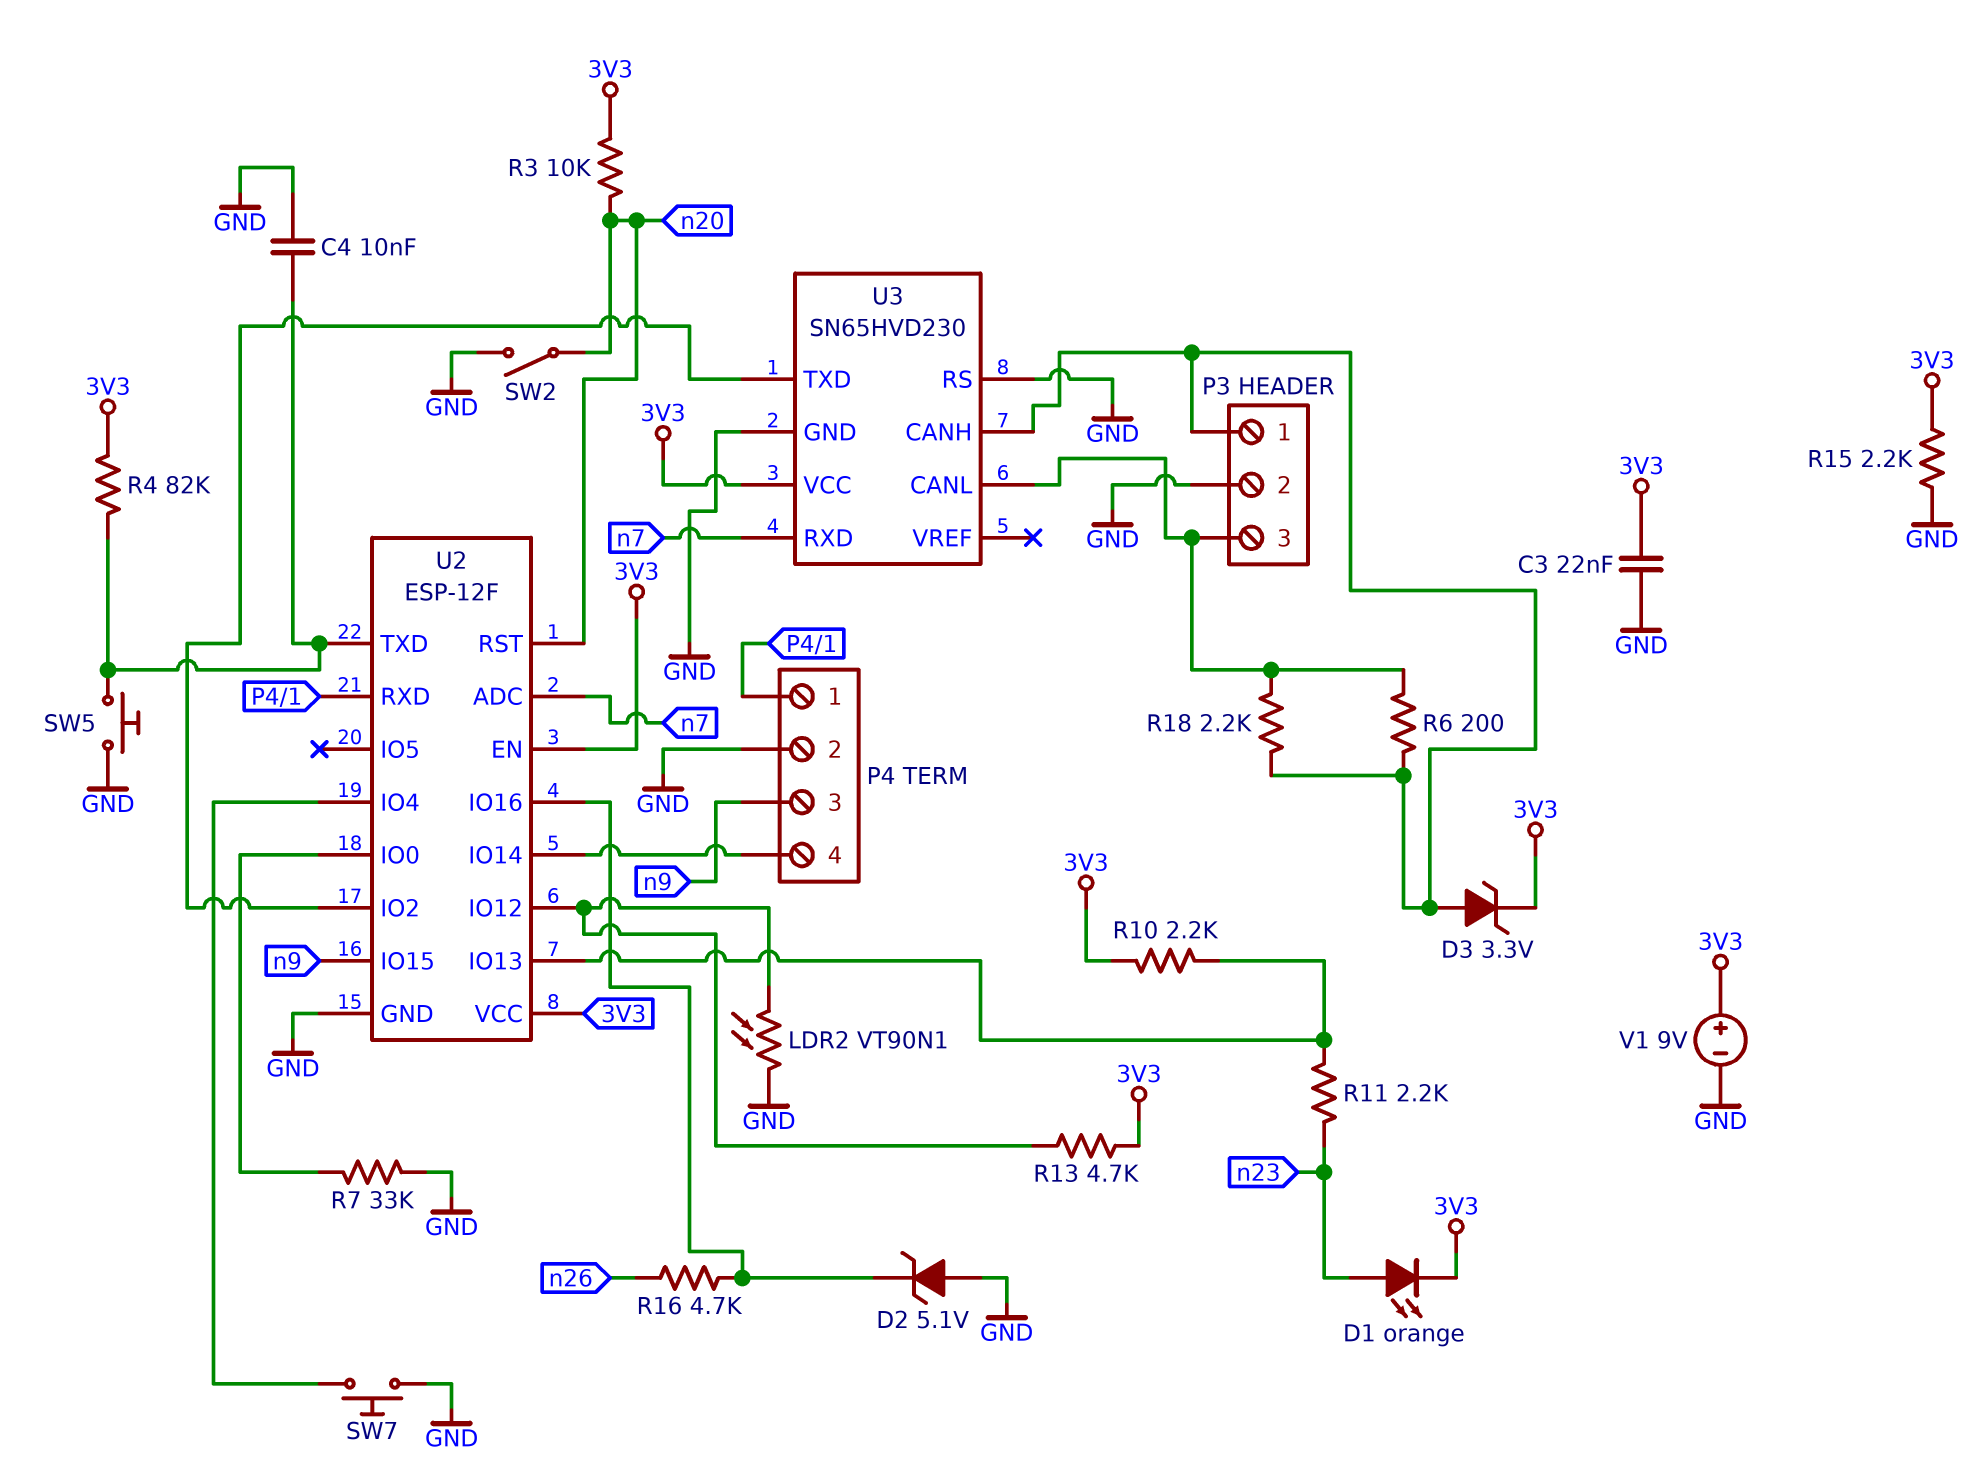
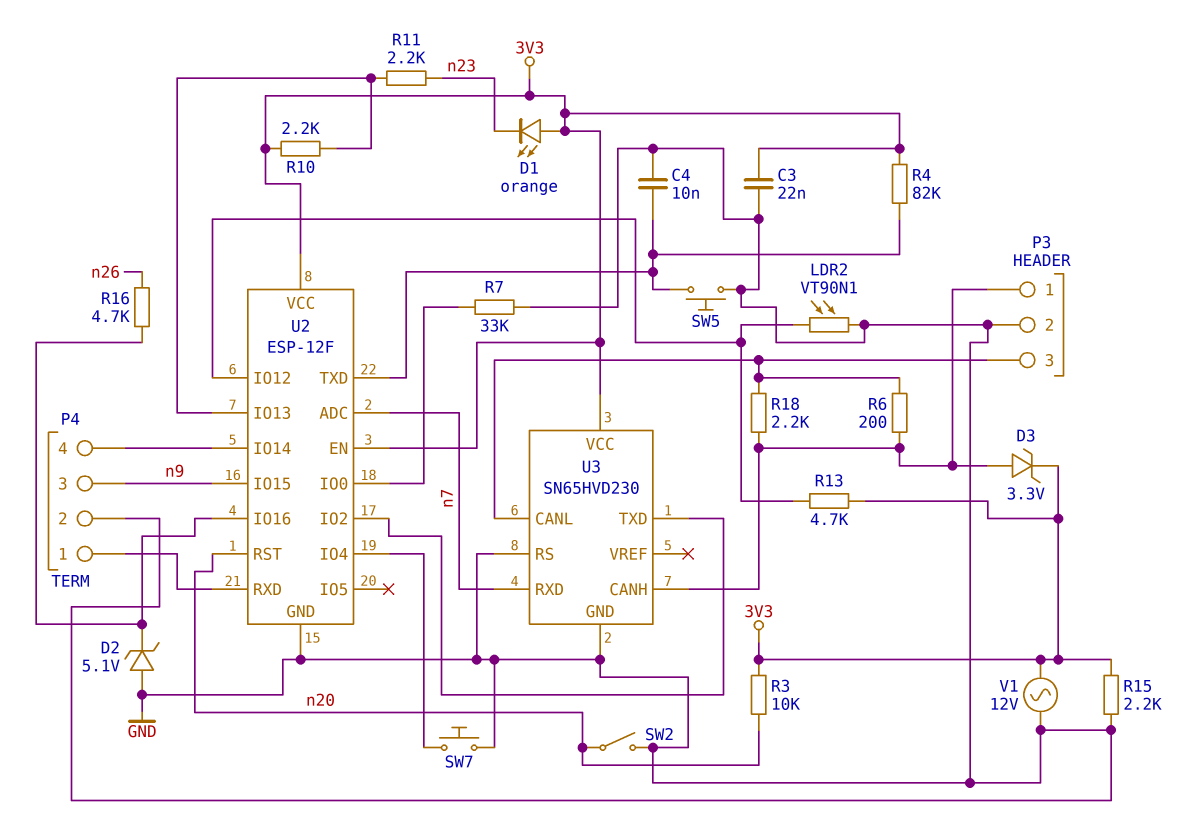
D1: LED orange (A n23, K 3V3) -> LED orange (A 3V3, K n23)
V1: 9V (plus 3V3, minus GND) -> AC 12V (3V3, GND)

